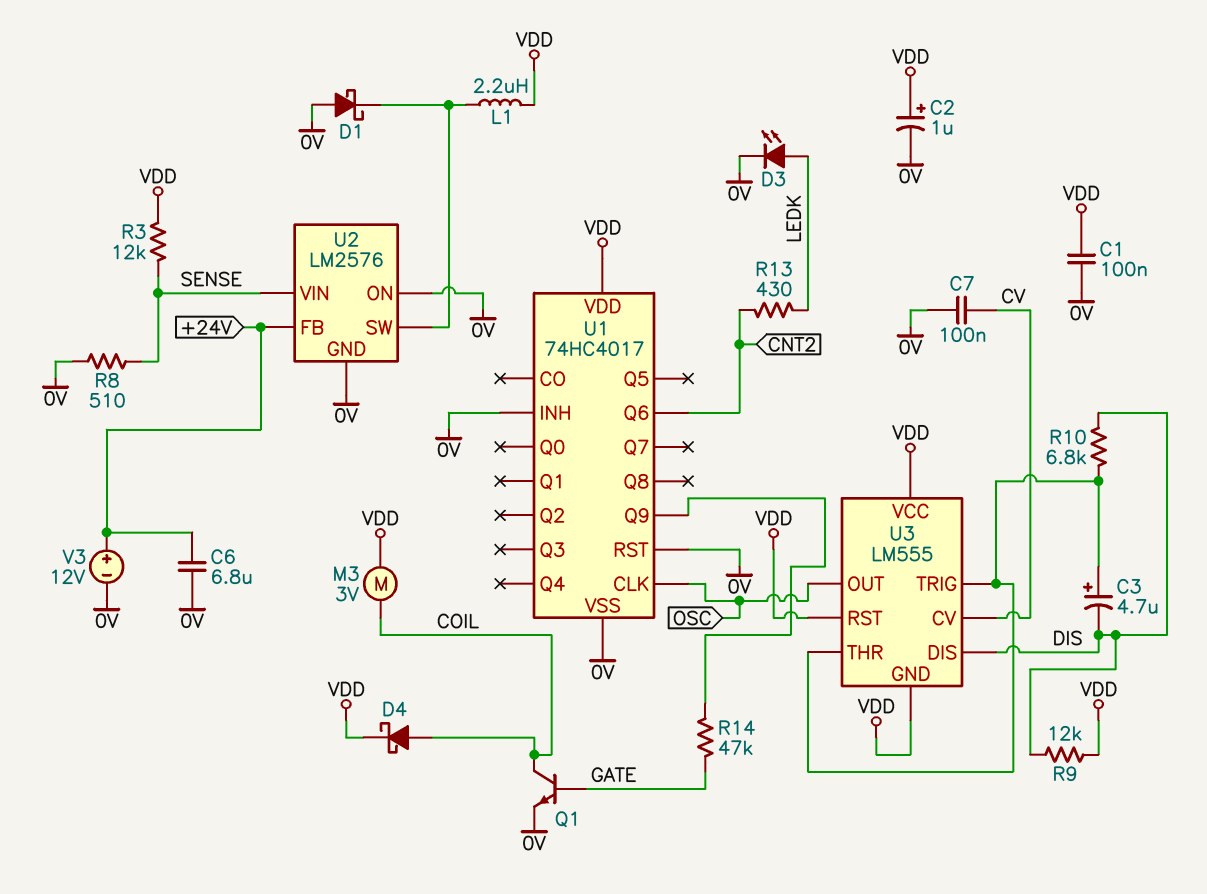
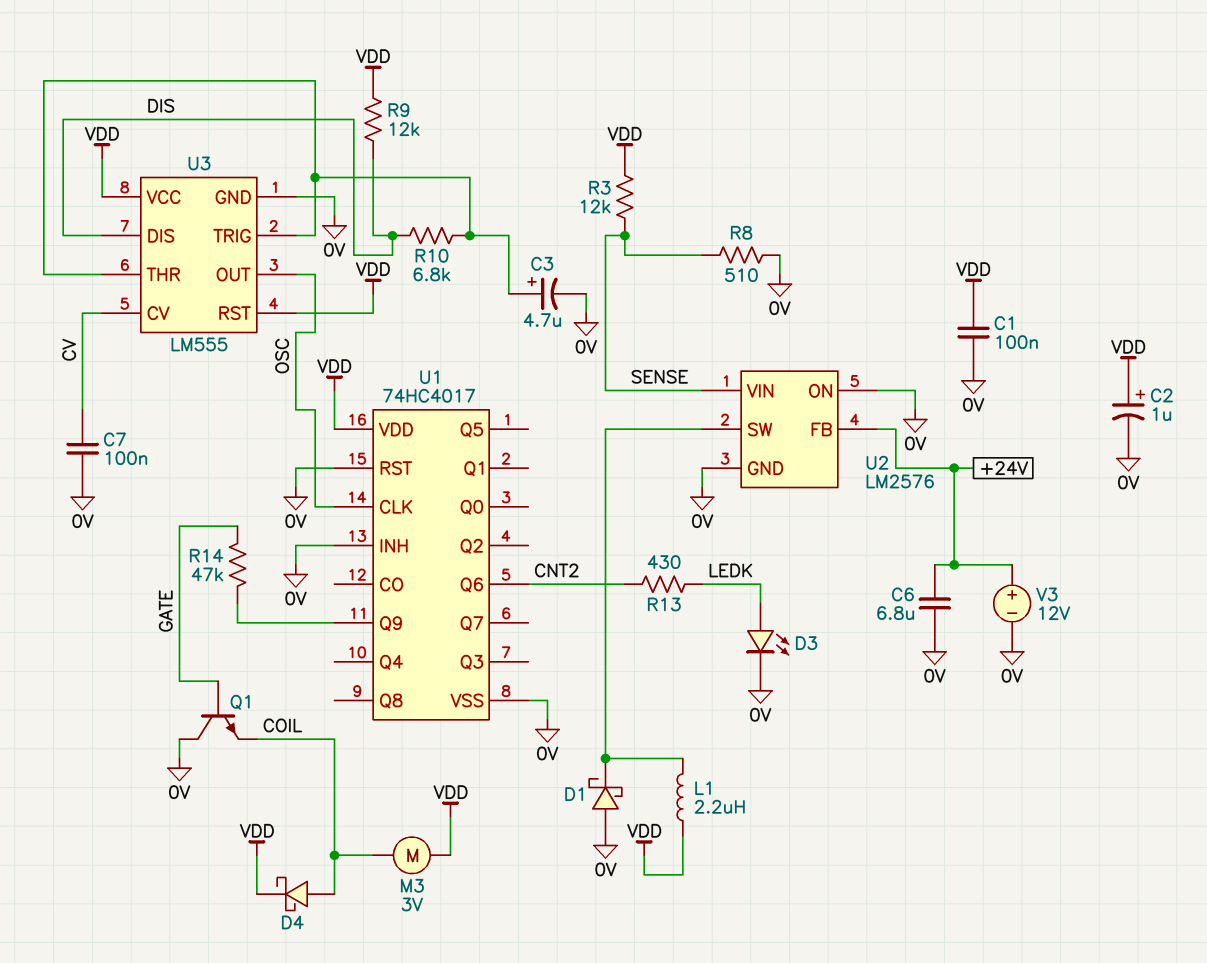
C3: 4.7uF (plus U3/THR, minus DIS) -> 4.7uF (plus U3/THR, minus 0V)
Q1: NPN (B GATE, C COIL, E 0V) -> NPN (B GATE, C 0V, E COIL)
U3 pin GND: VDD -> 0V

